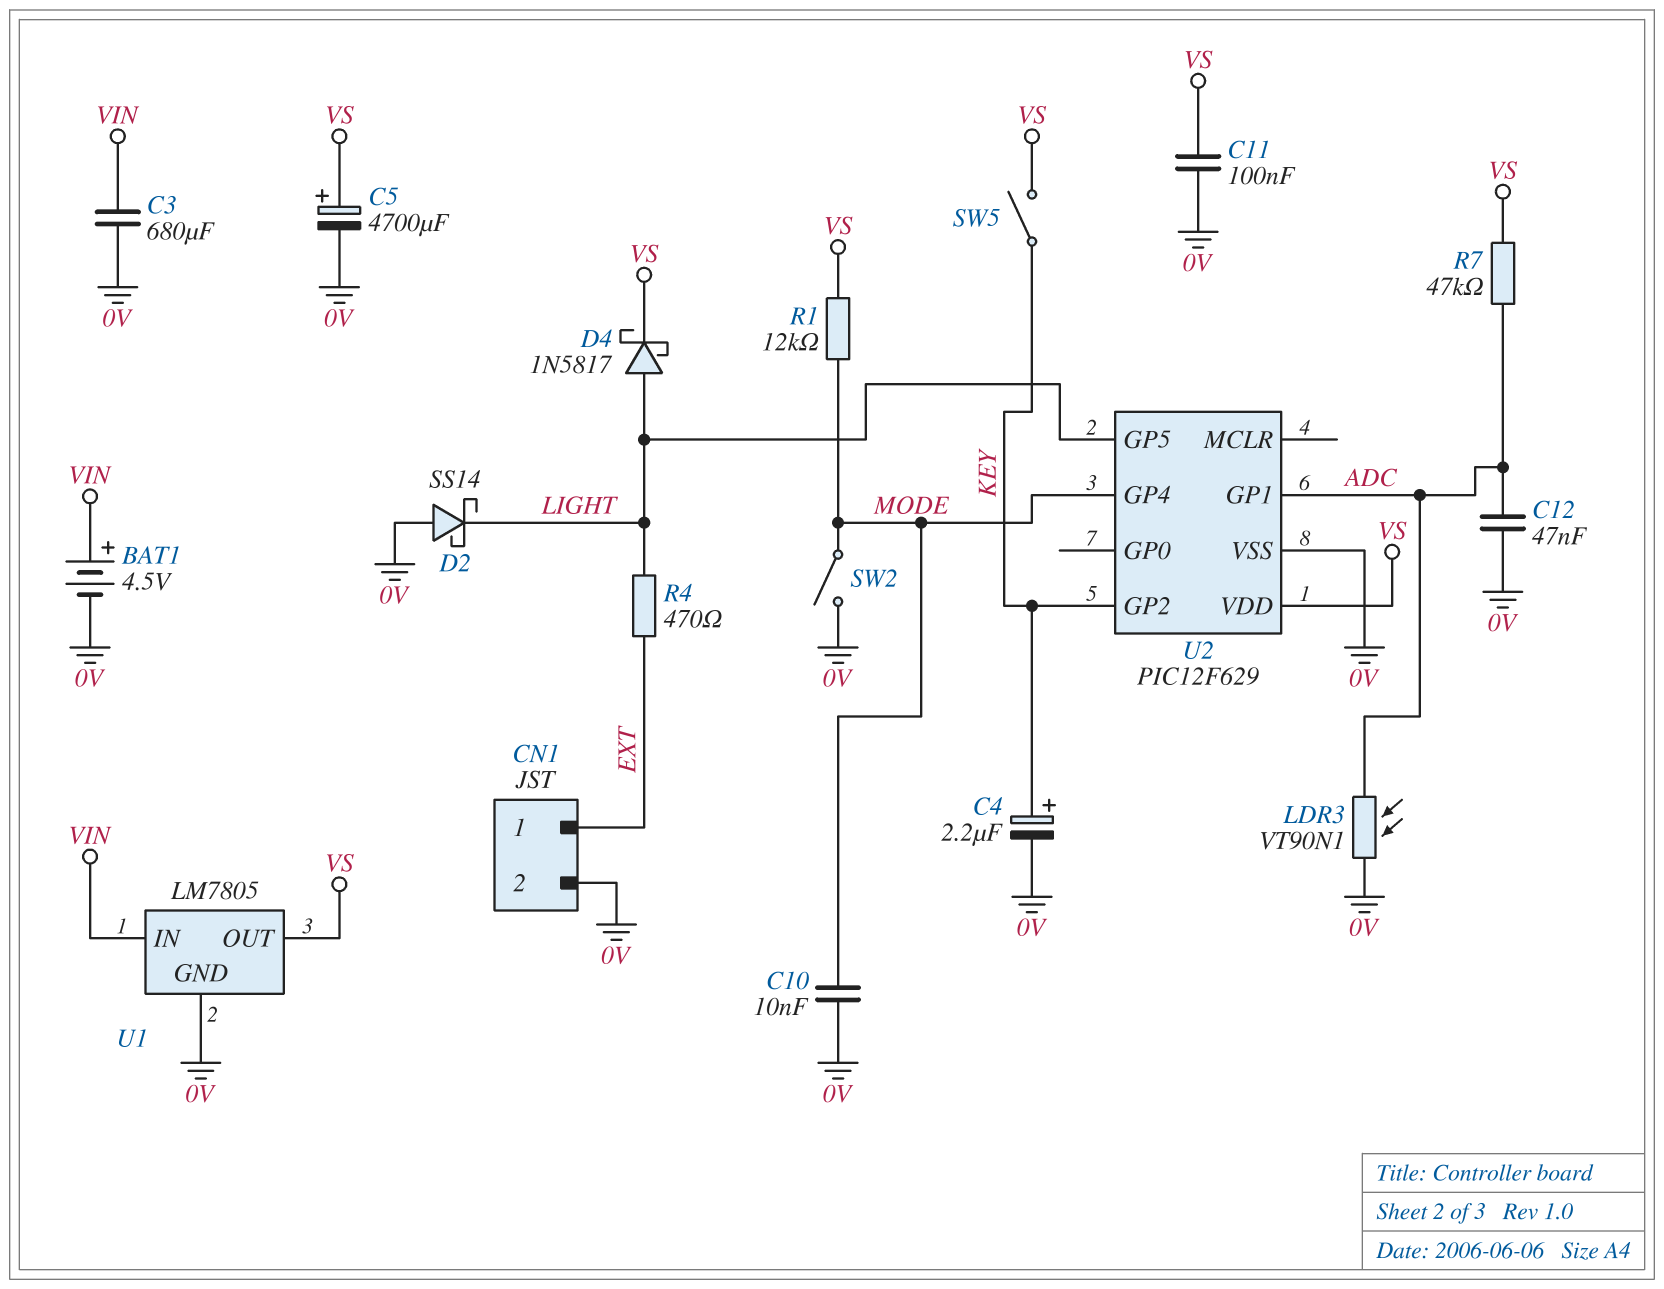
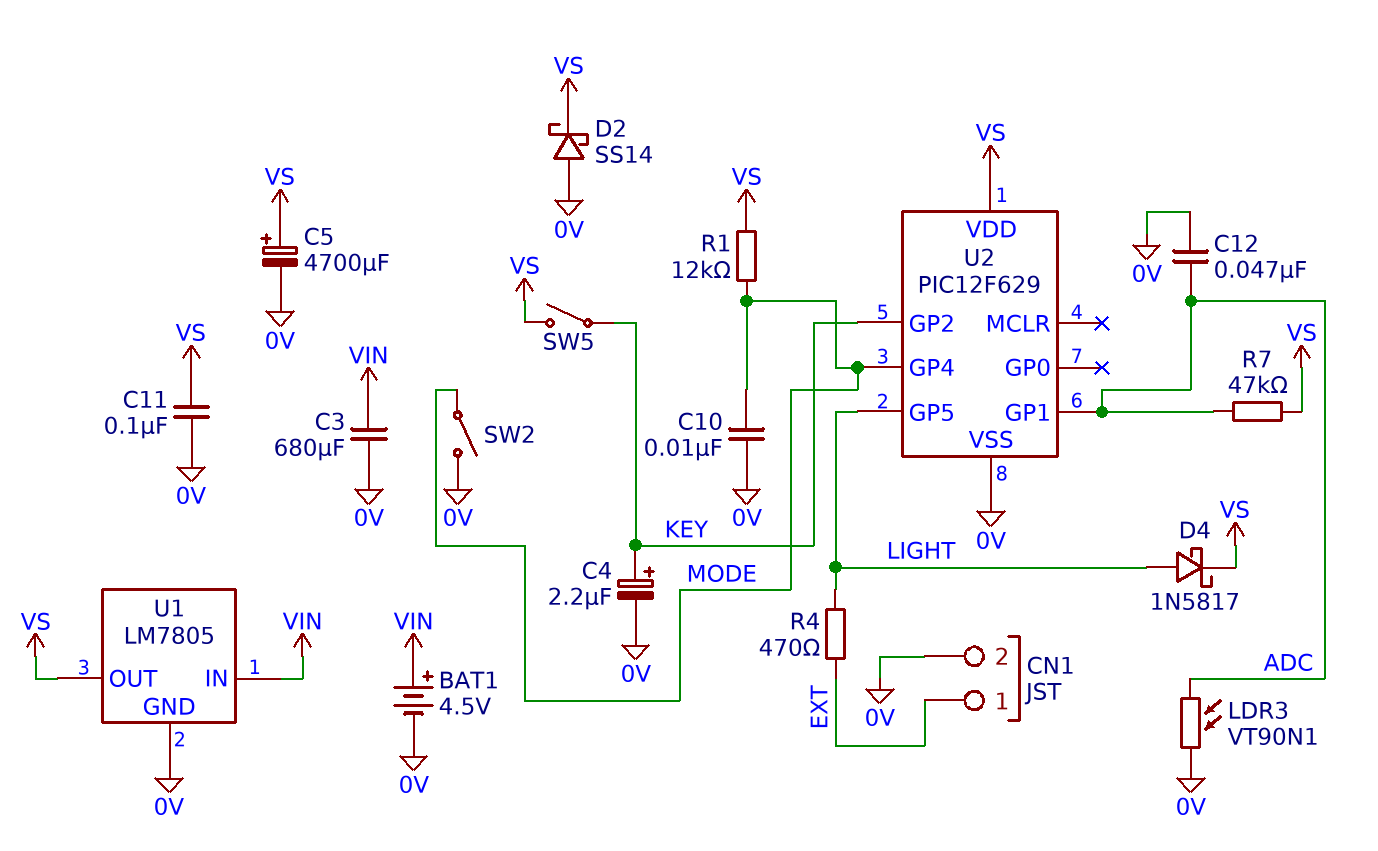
D2: schottky SS14 (A 0V, K LIGHT) -> schottky SS14 (A 0V, K VS)

